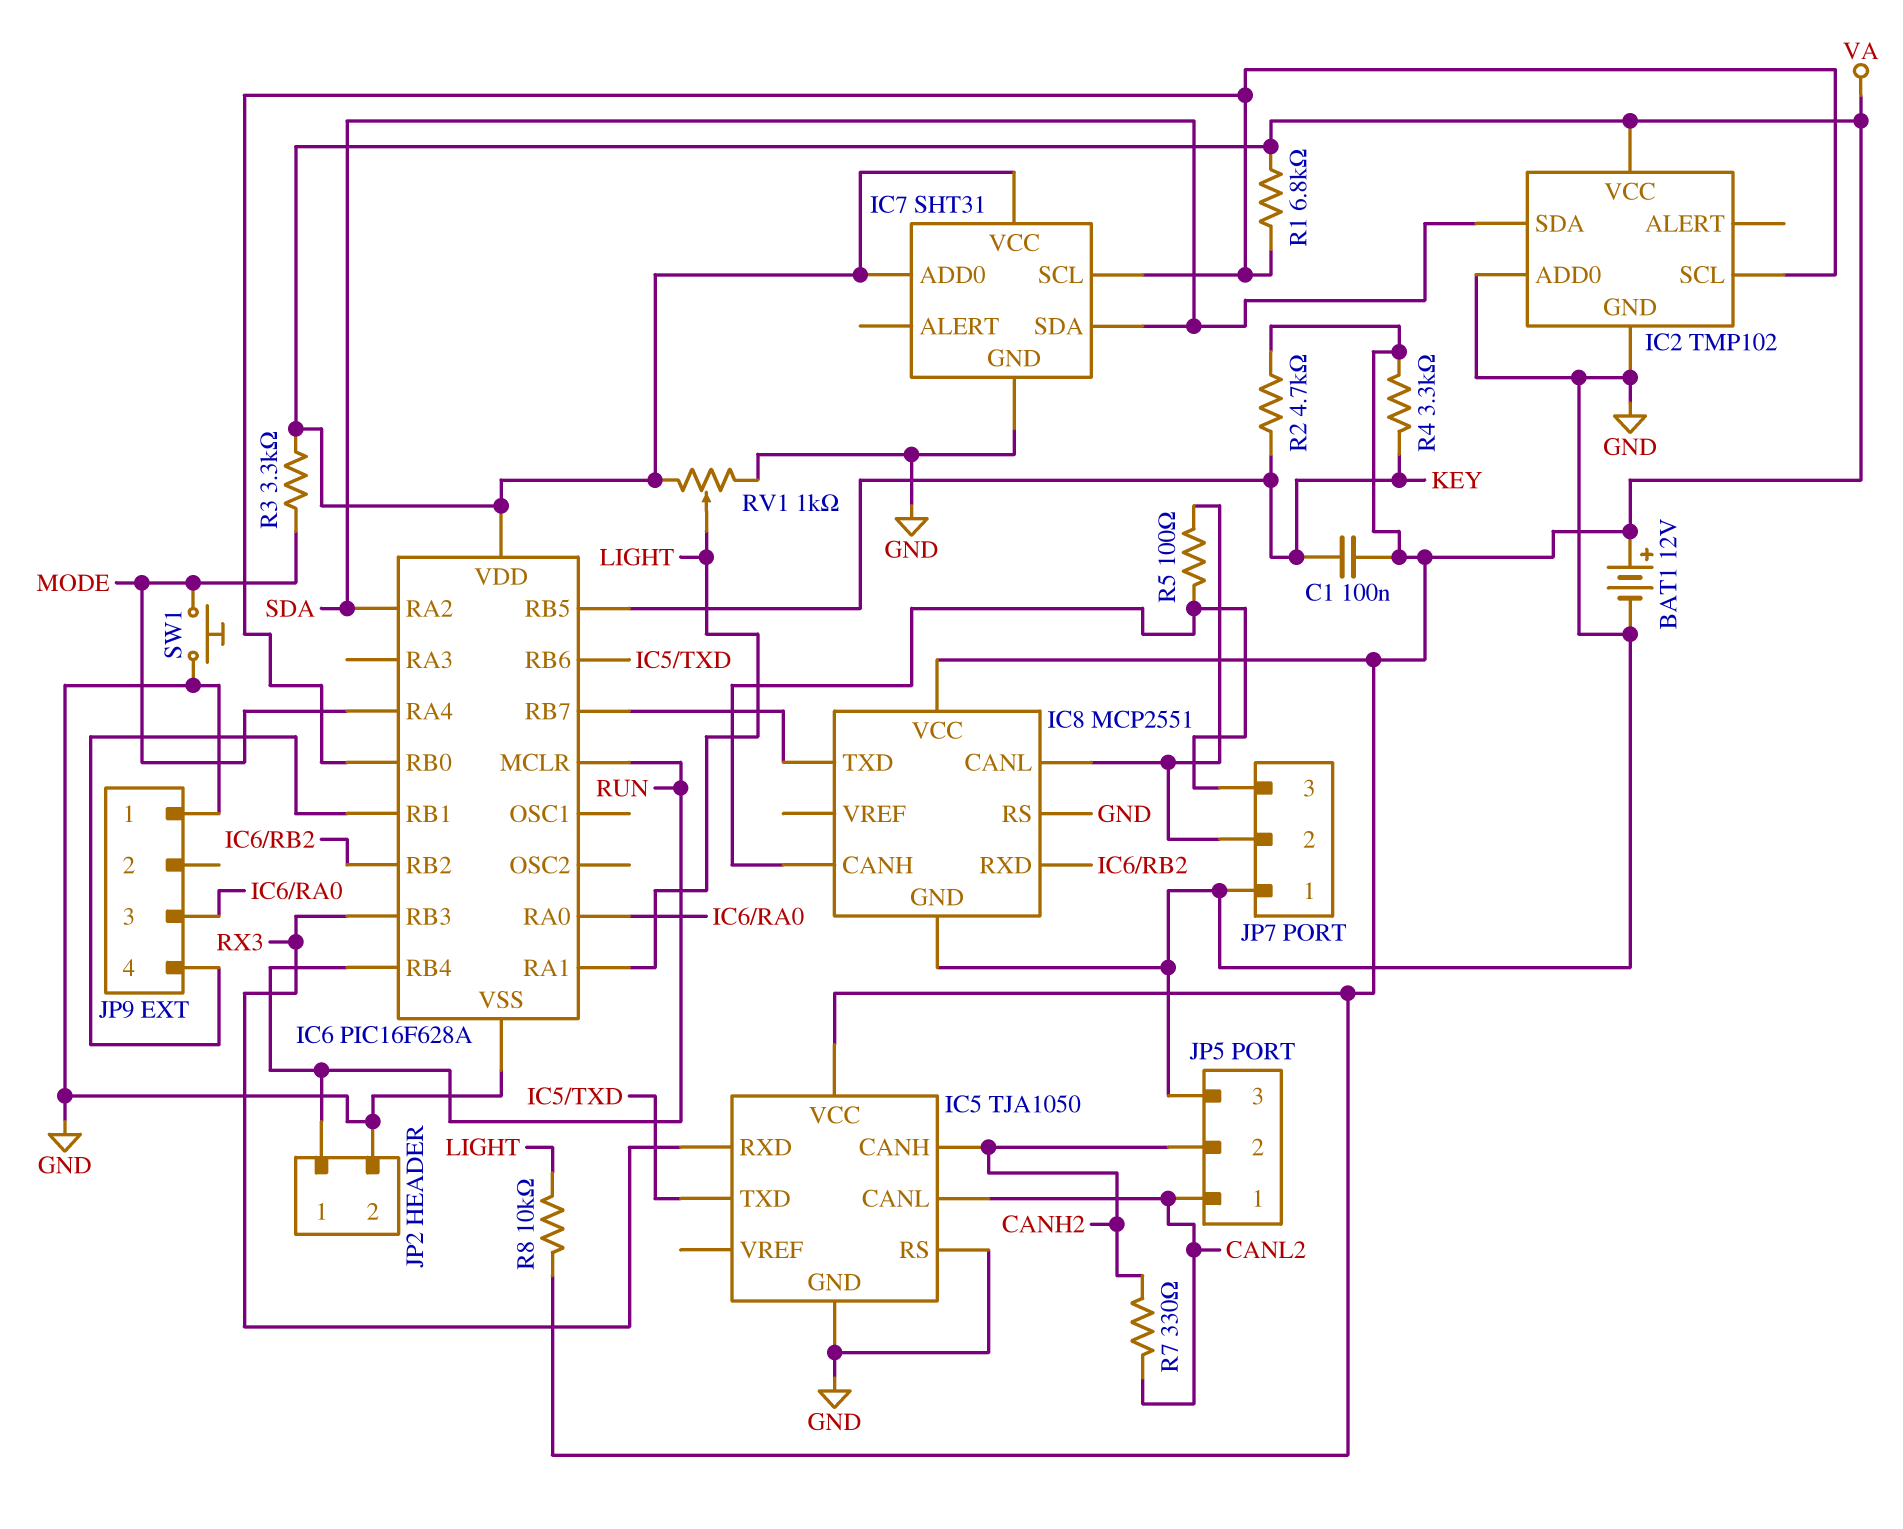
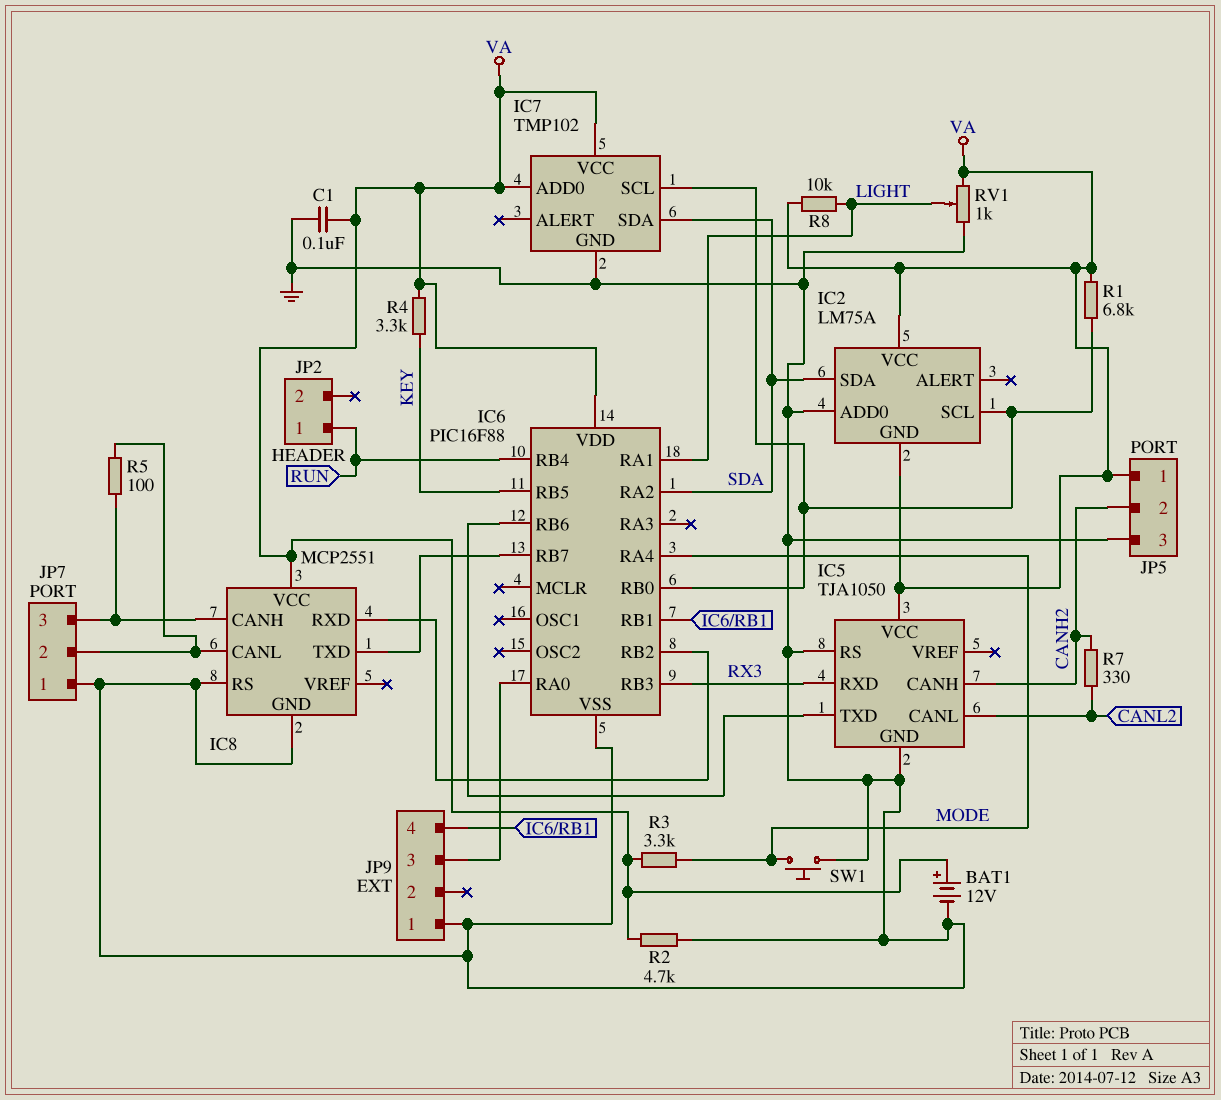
C1: 100nF (KEY, VA) -> 100nF (GND, VA)
IC2: TMP102 -> LM75A
IC2 pin GND: GND -> VA
IC6: PIC16F628A -> PIC16F88
IC6 pin MCLR: RUN -> none
IC7: SHT31 -> TMP102
JP2 pin 2: GND -> none
JP5 pin 1: CANL2 -> VA
R2: 4.7k (KEY, VA) -> 4.7k (GND, VA)

